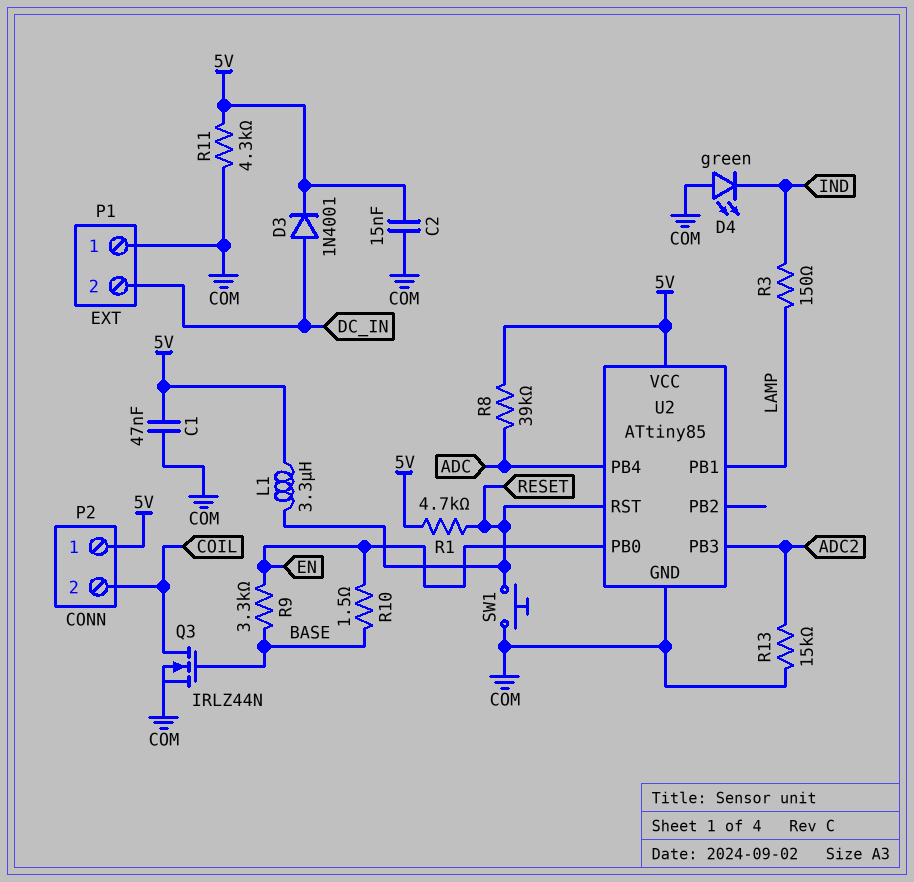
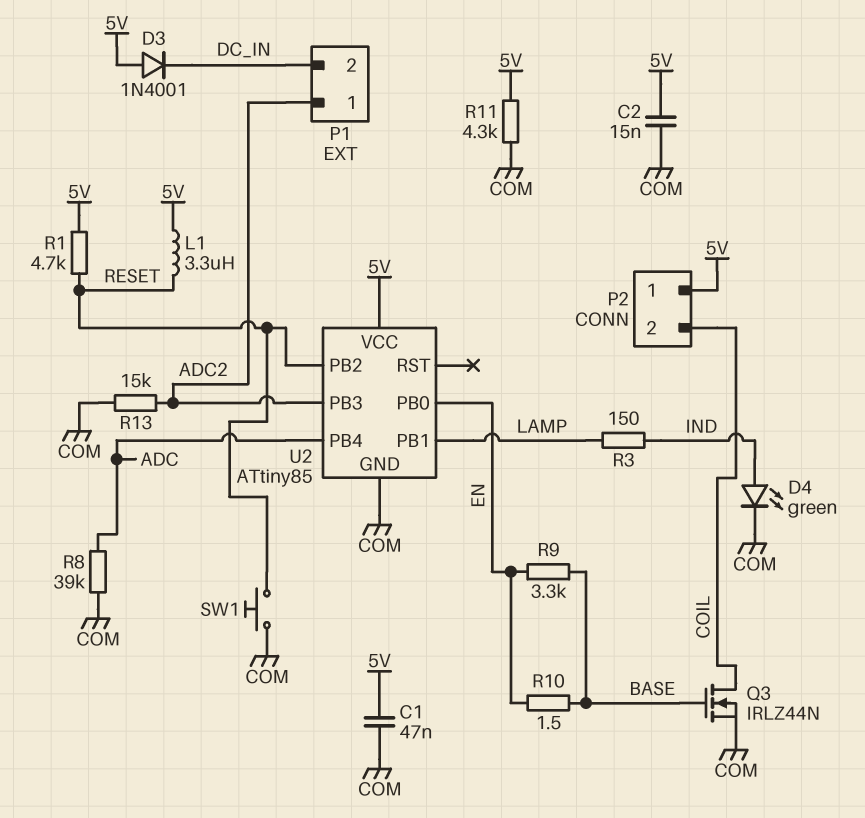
D3: diode 1N4001 (A DC_IN, K 5V) -> diode 1N4001 (A 5V, K DC_IN)
D4: LED green (A COM, K IND) -> LED green (A IND, K COM)
P1 pin 1: COM -> ADC2
R8: 39k (5V, ADC) -> 39k (ADC, COM)
U2 pin PB2: none -> RESET
U2 pin RST: RESET -> none

